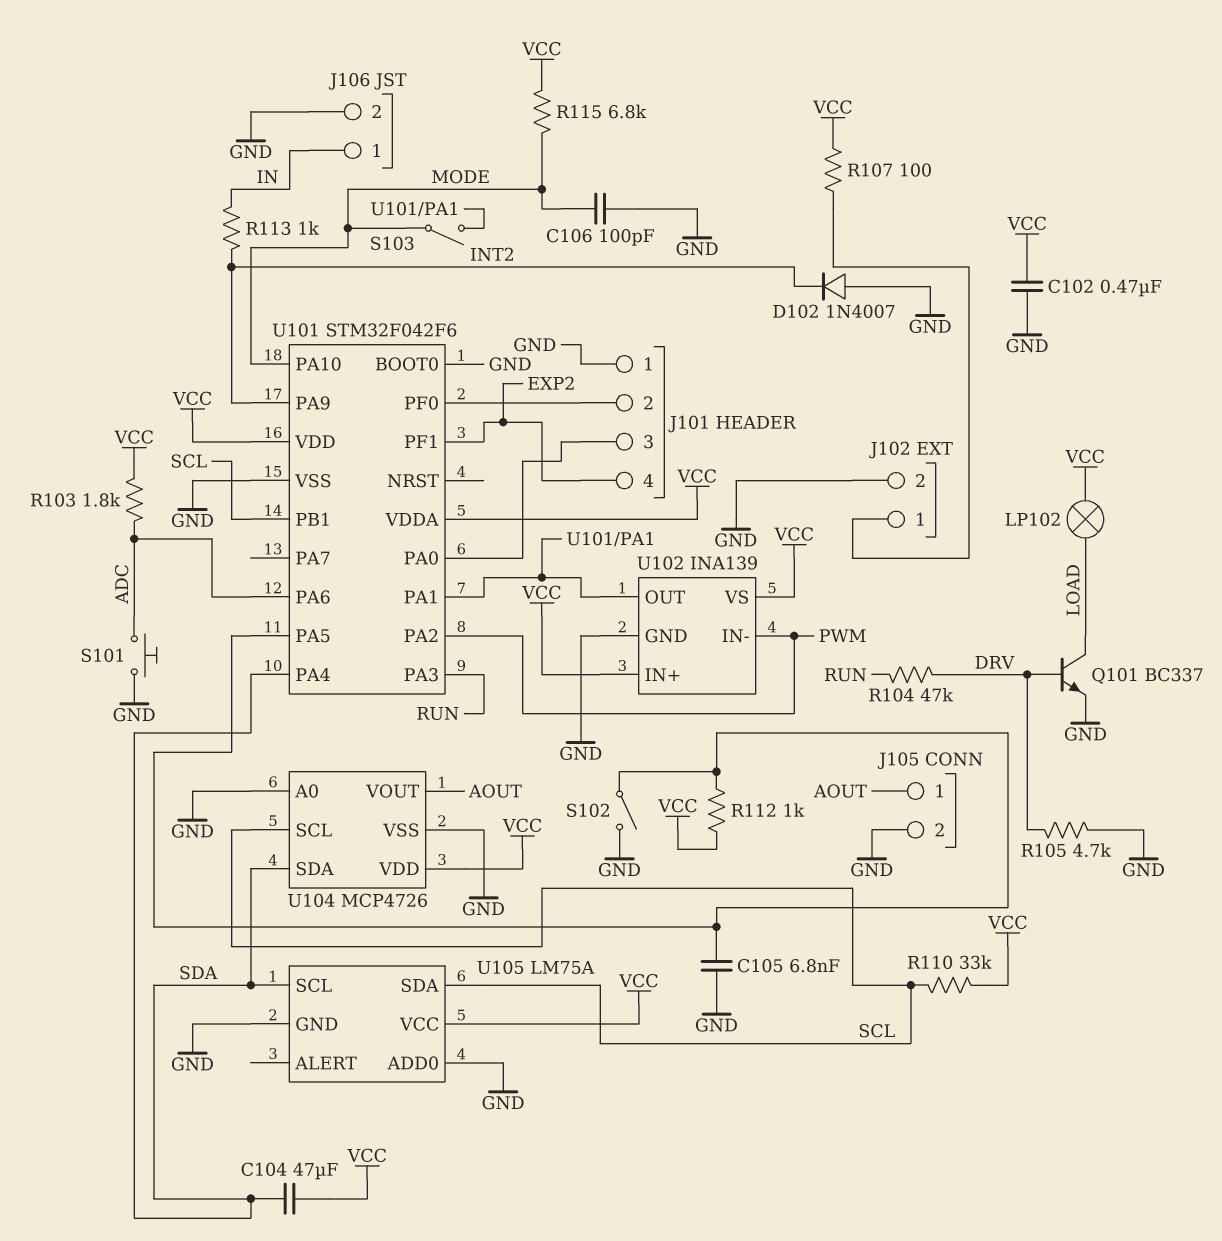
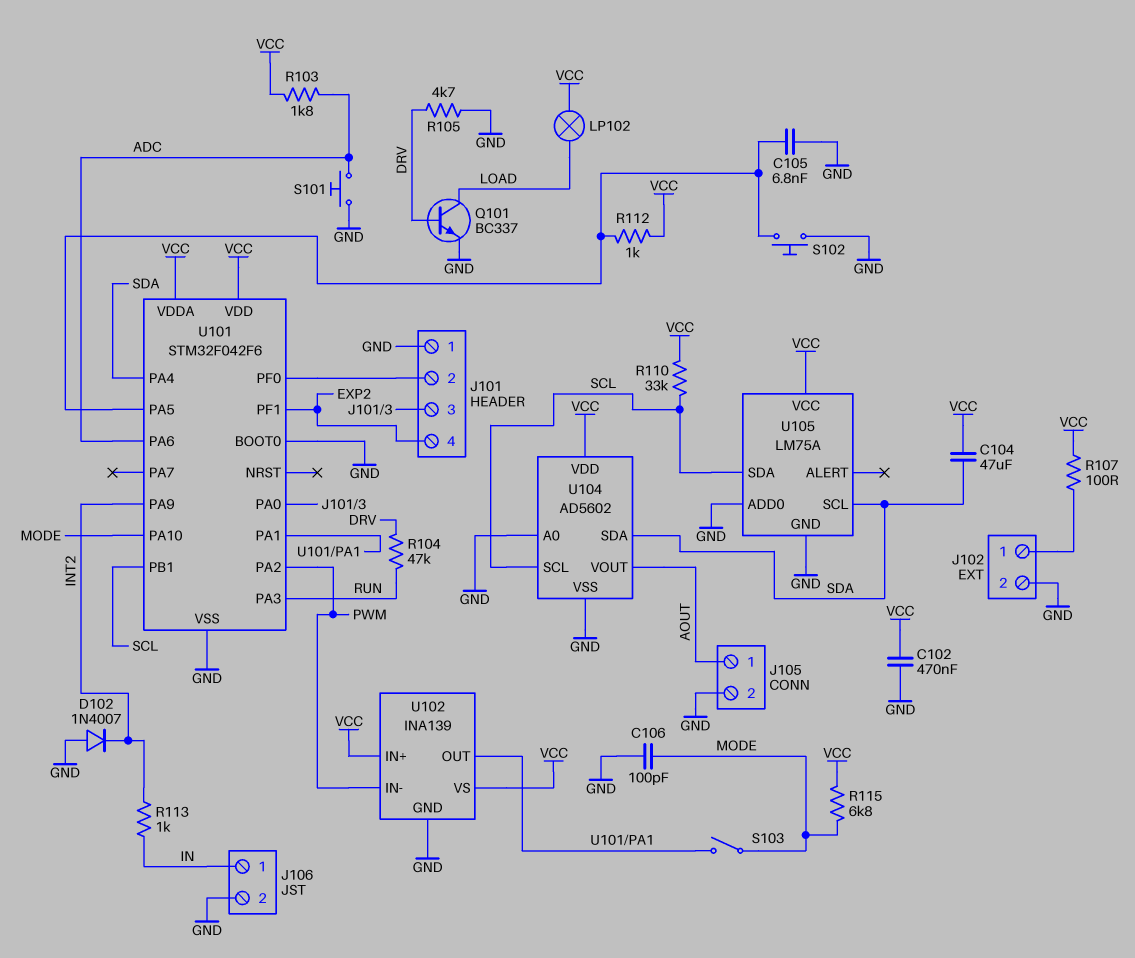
S102: switch (GND, U101/PA5) -> button (GND, U101/PA5)
U104: MCP4726 -> AD5602

